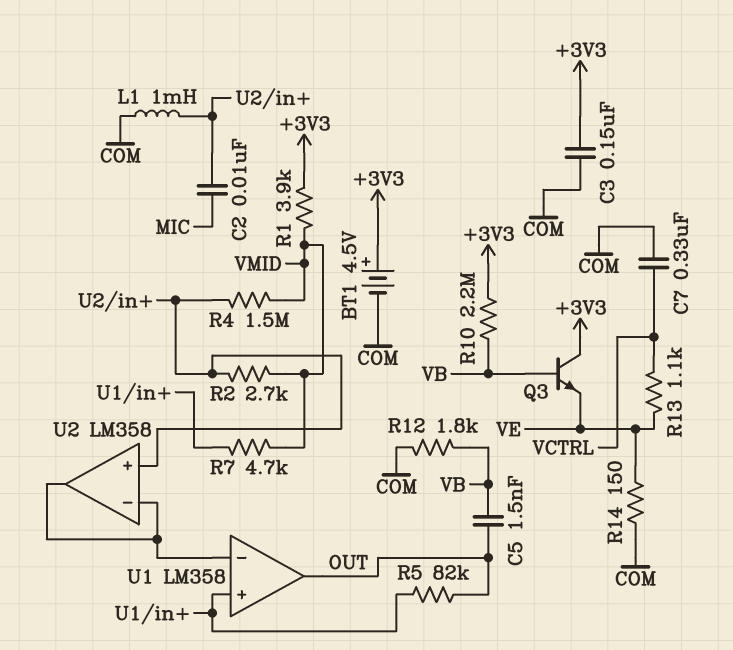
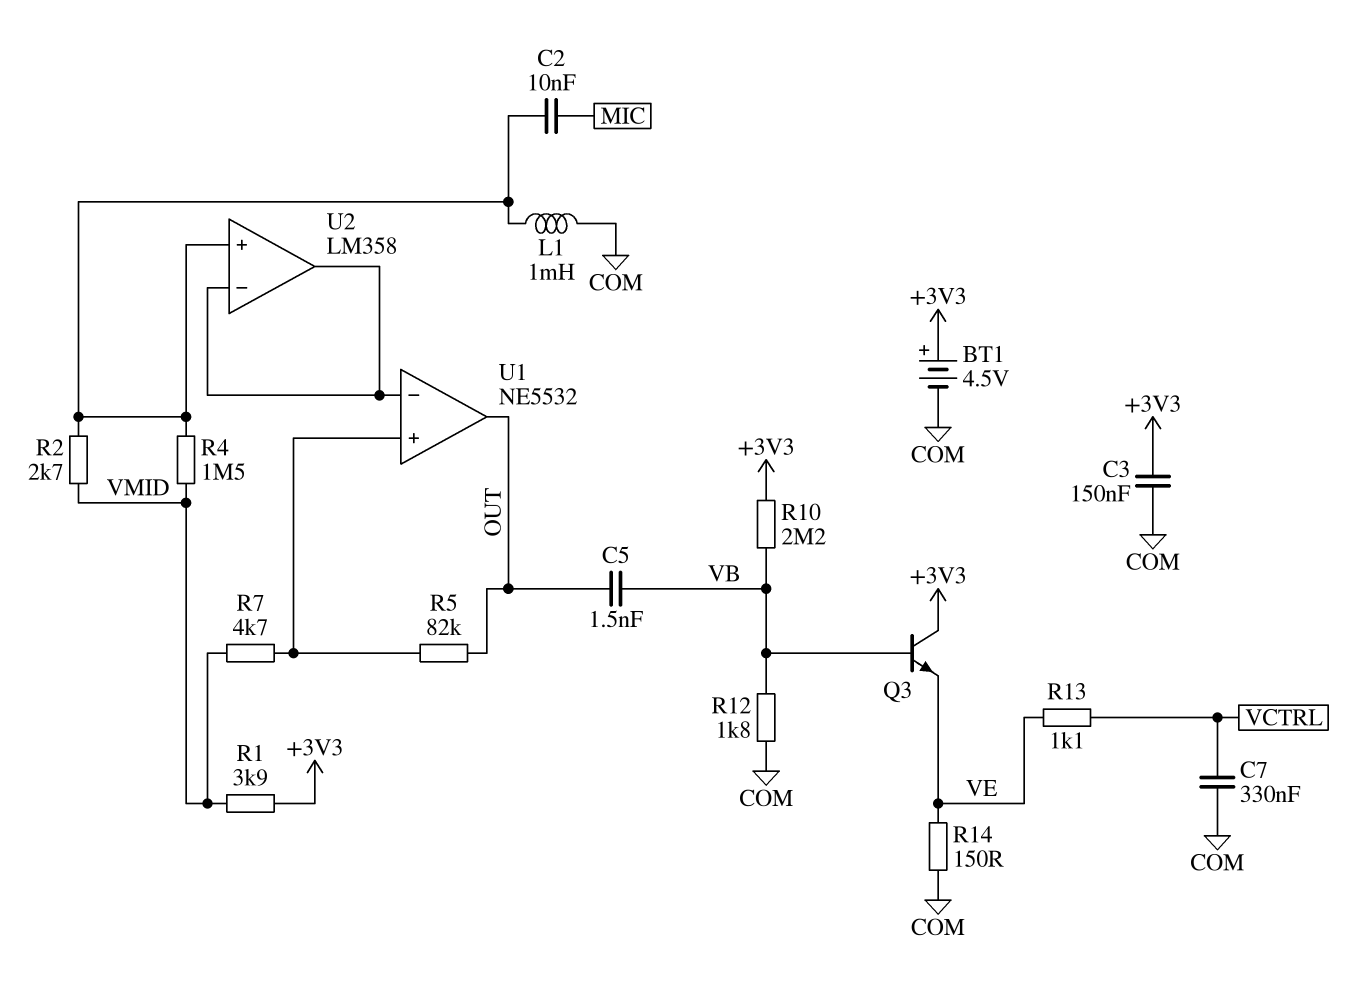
U1: LM358 -> NE5532

